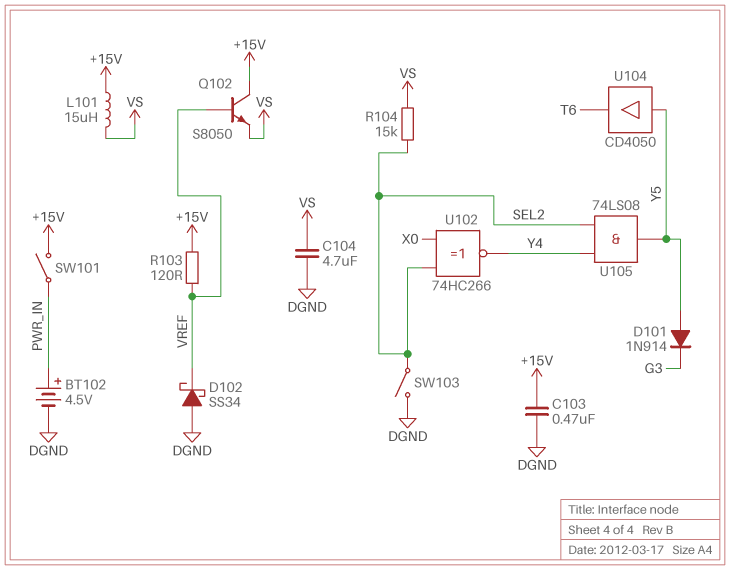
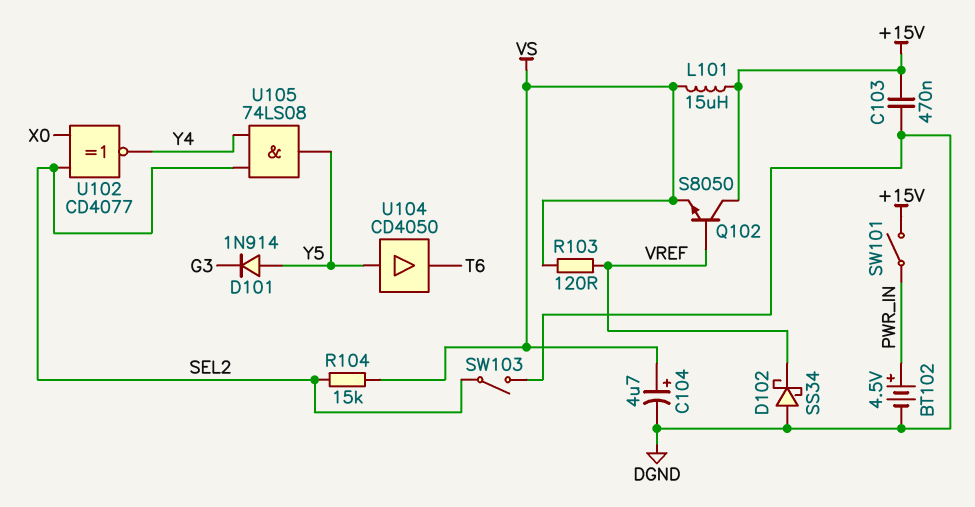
C104: 4.7uF (DGND, VS) -> 4.7uF (plus VS, minus DGND)
R103: 120 (+15V, VREF) -> 120 (VREF, VS)
U102: XNOR 74HC266 (in SEL2, in X0, out Y4) -> XNOR CD4077 (in SEL2, in X0, out Y4)

